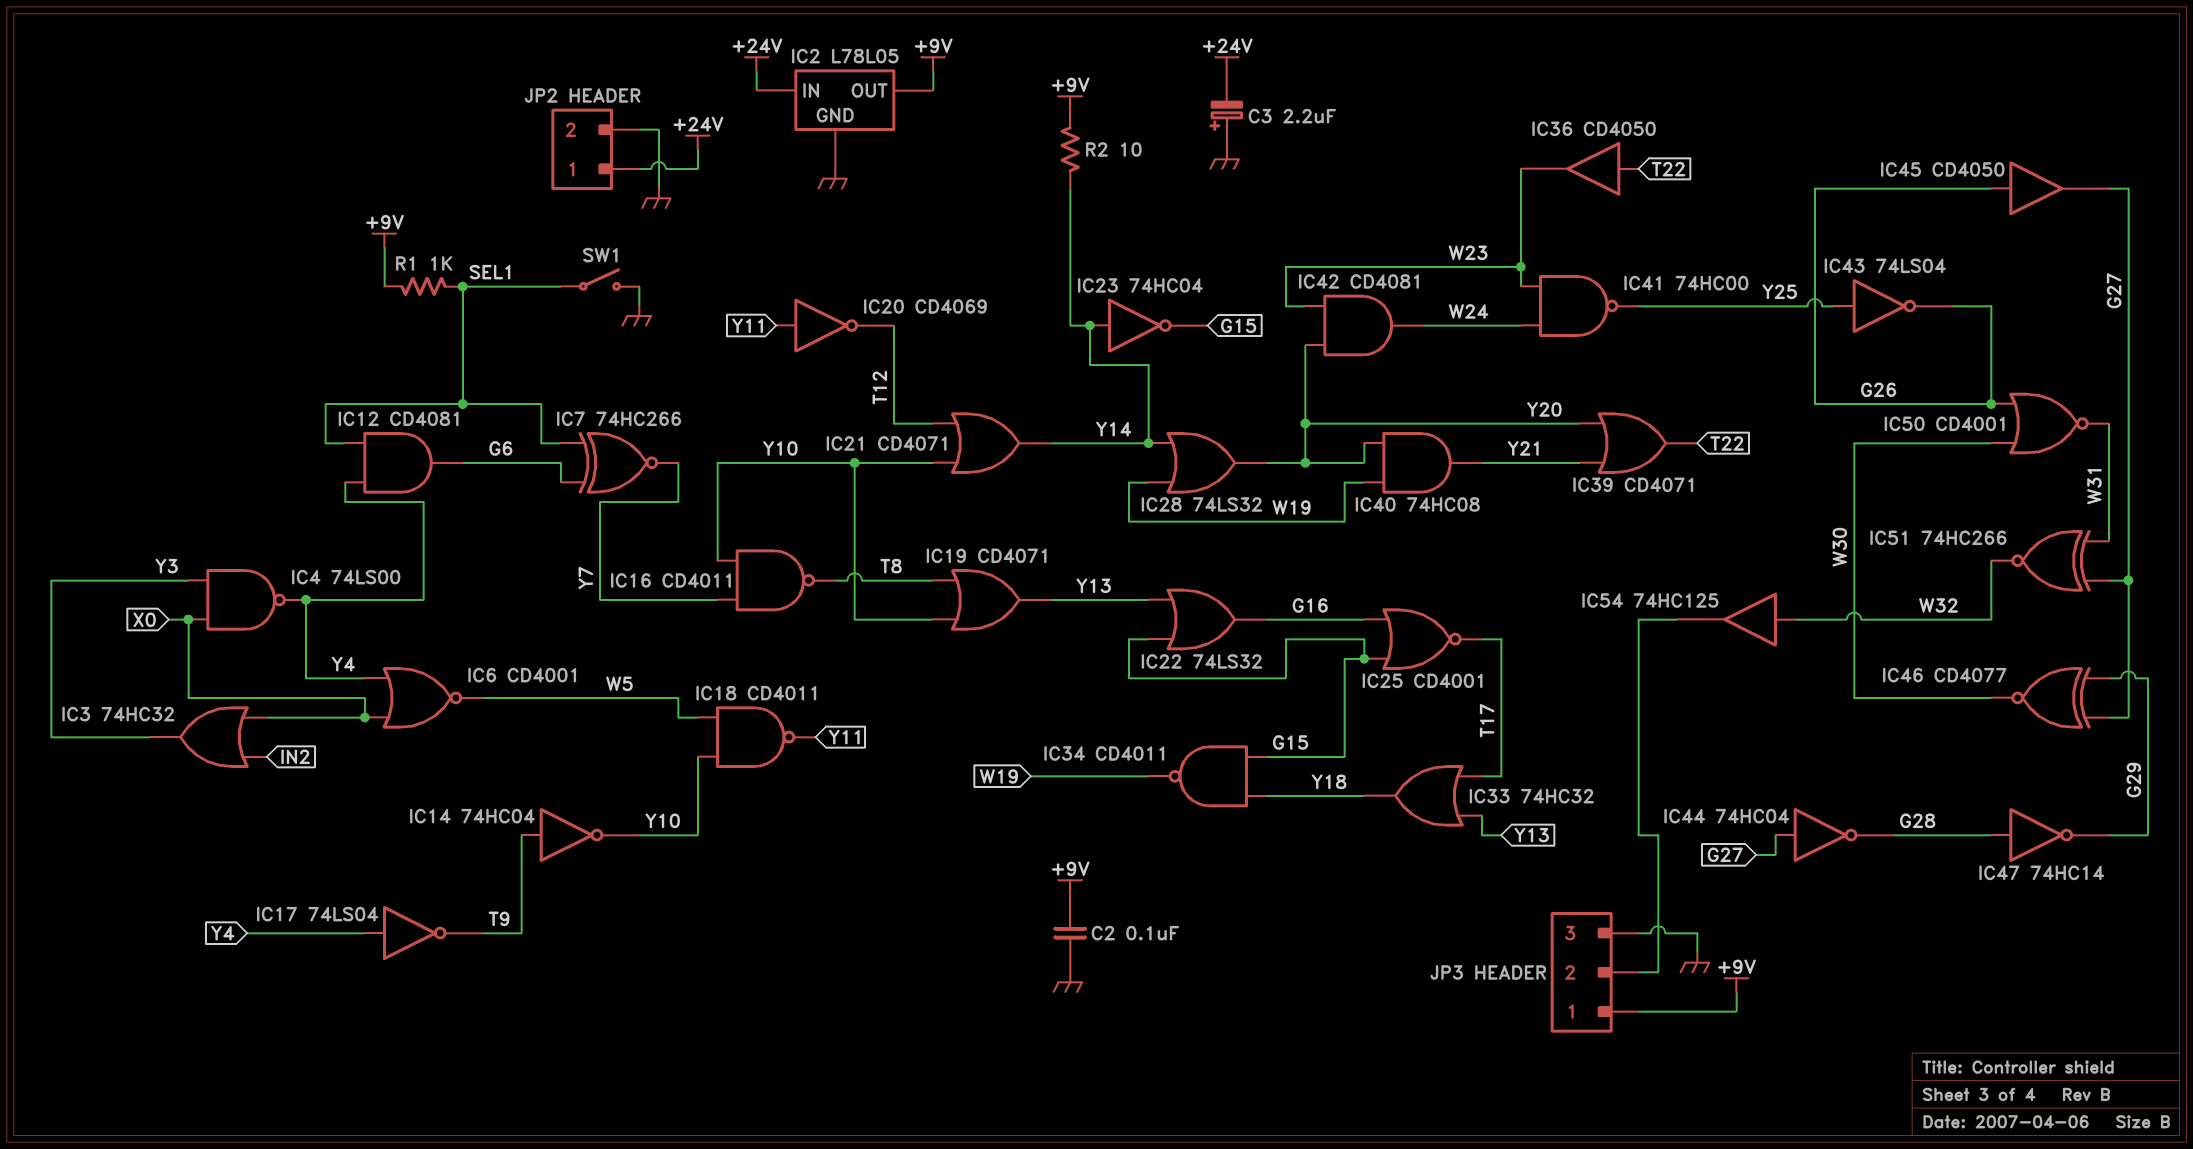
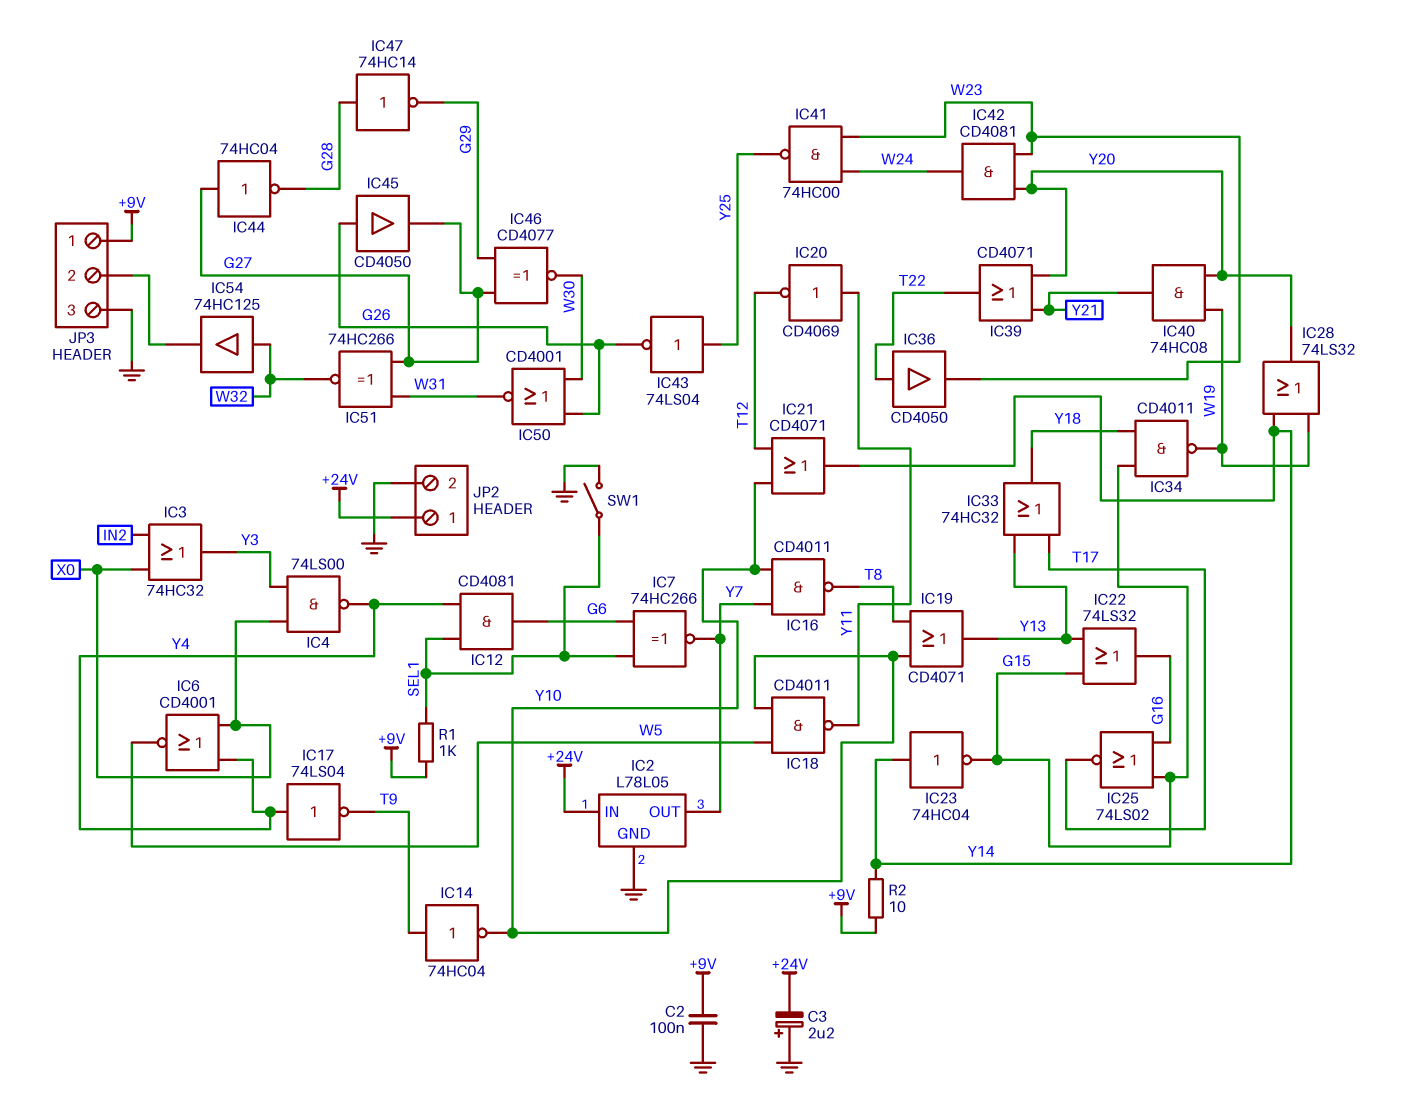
IC2 pin OUT: +9V -> Y7
IC25: NOR CD4001 (in G15, in G16, out T17) -> NOR 74LS02 (in G15, in G16, out T17)

